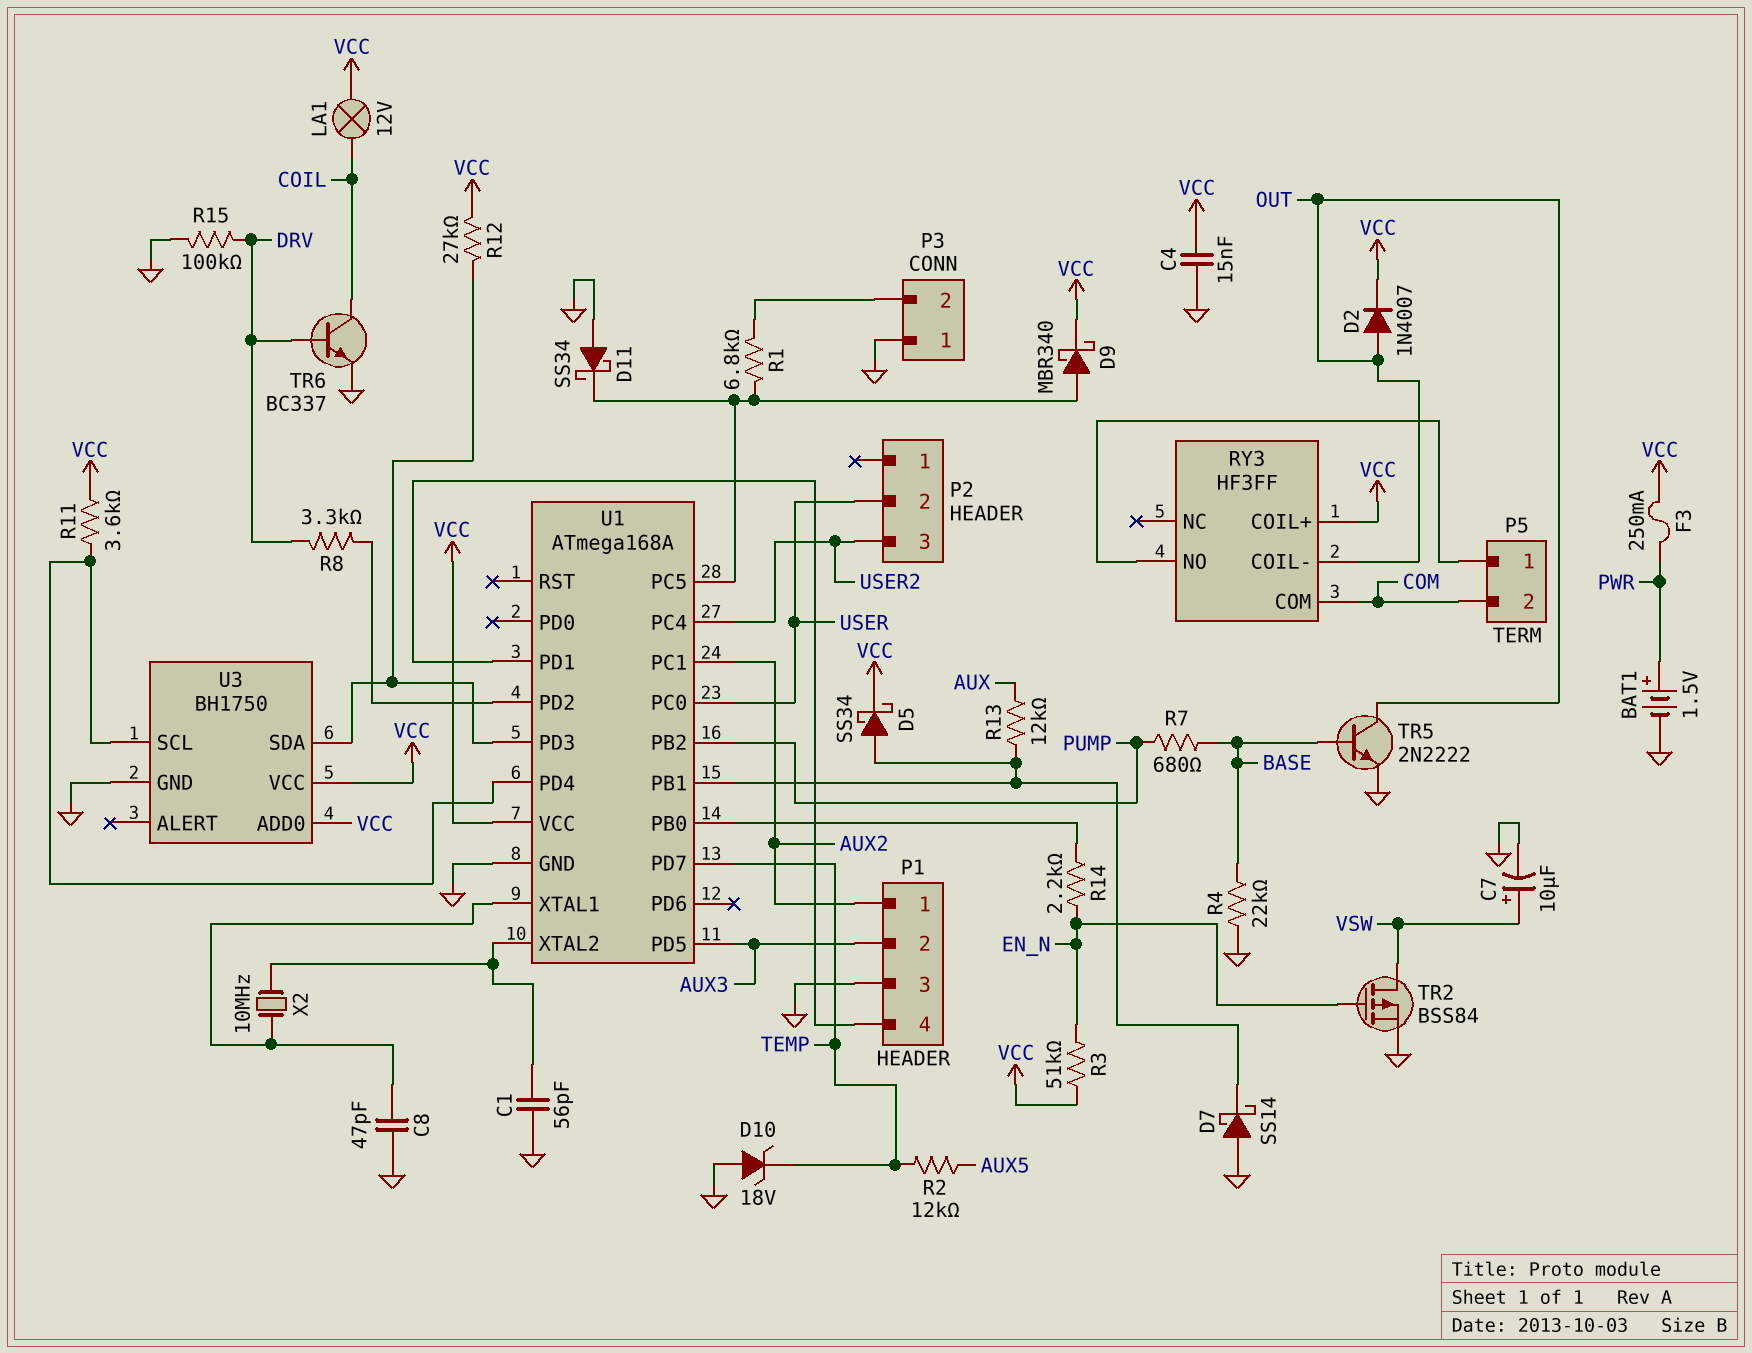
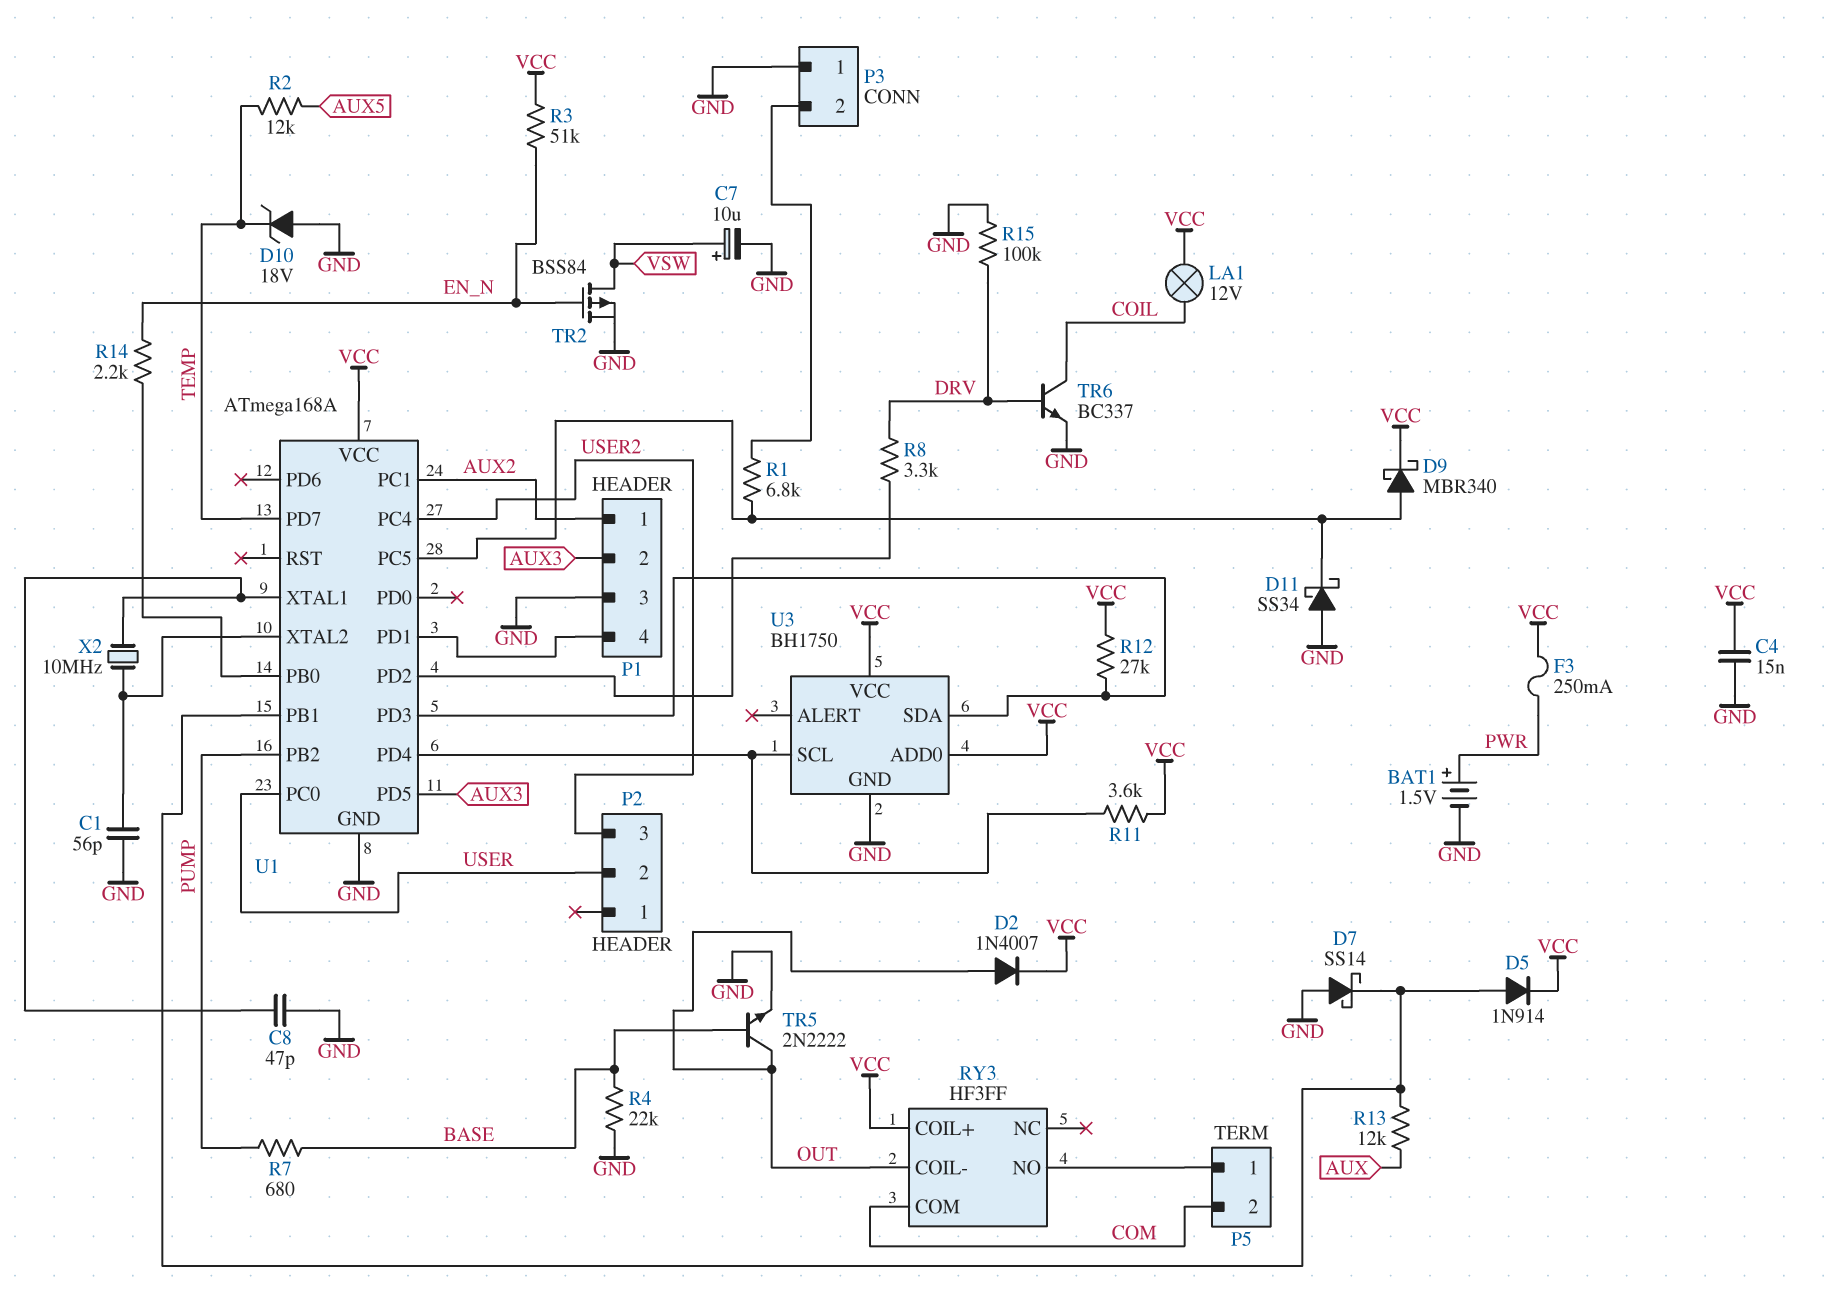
D5: schottky SS34 (A U1/PB1, K VCC) -> diode 1N914 (A U1/PB1, K VCC)

